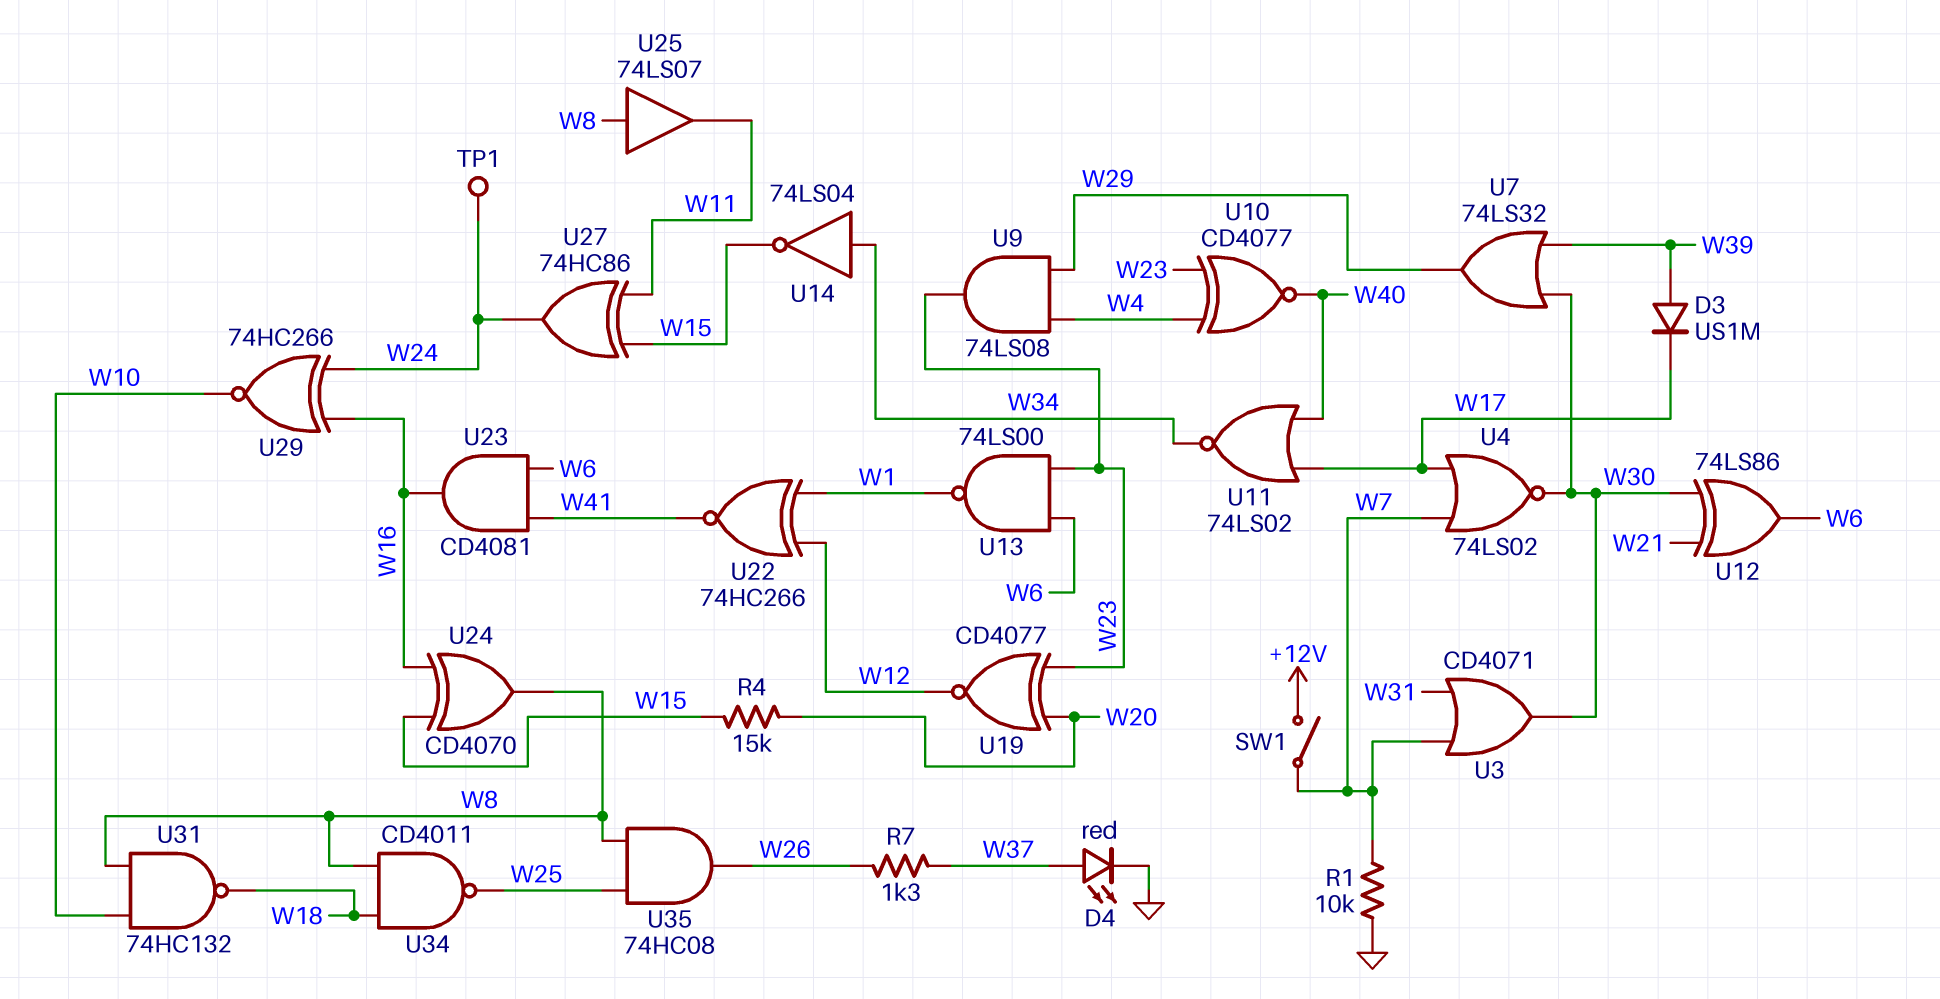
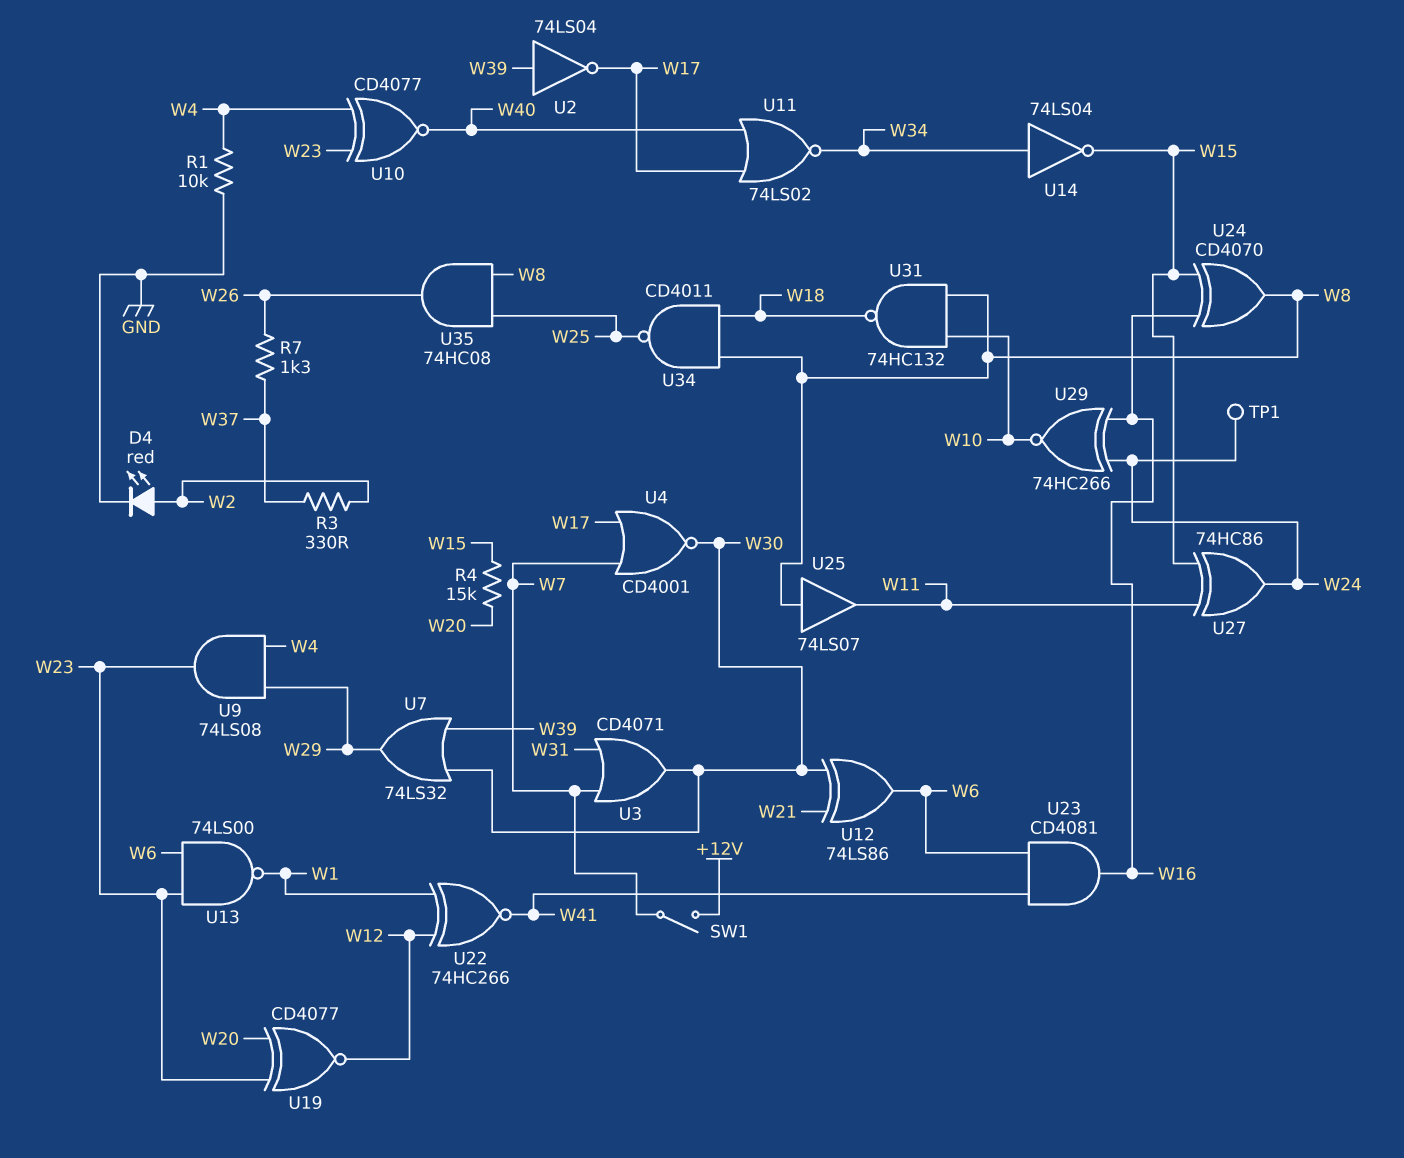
D3: diode US1M (A W39, K W17) -> none
D4: LED red (A W37, K GND) -> LED red (A W2, K GND)
R1: 10k (GND, W7) -> 10k (GND, W4)
R3: none -> 330 (W2, W37)
U2: none -> NOT 74LS04 (in W39, out W17)
U4: NOR 74LS02 (in W7, in W17, out W30) -> NOR CD4001 (in W7, in W17, out W30)

